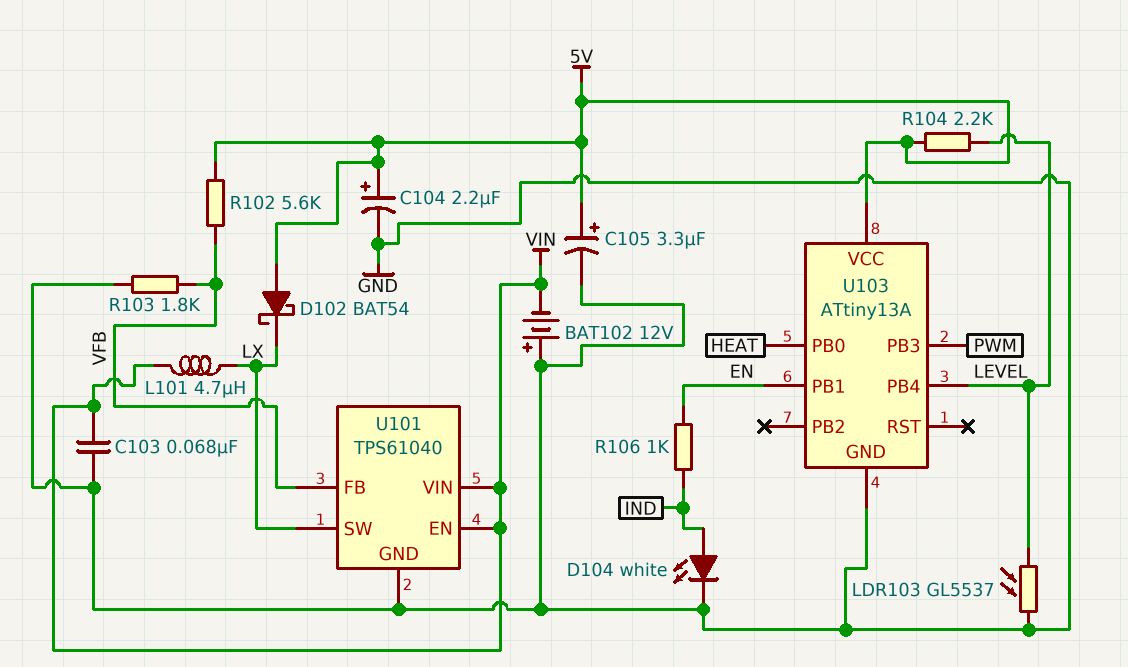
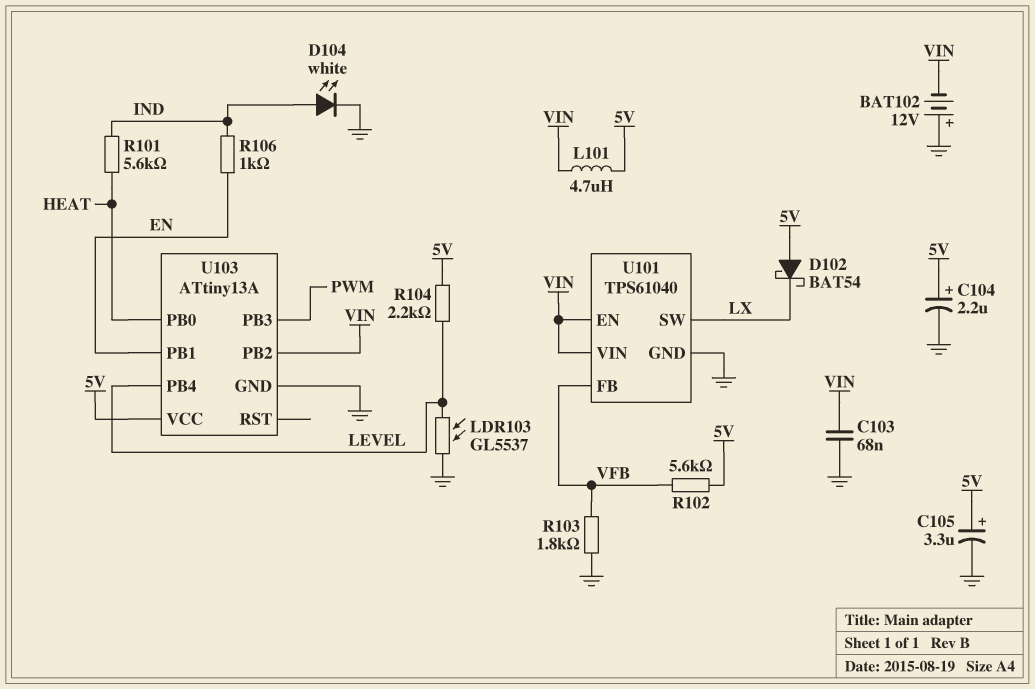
L101: 4.7uH (LX, VIN) -> 4.7uH (5V, VIN)
R101: none -> 5.6k (HEAT, IND)
U103 pin PB2: none -> VIN

